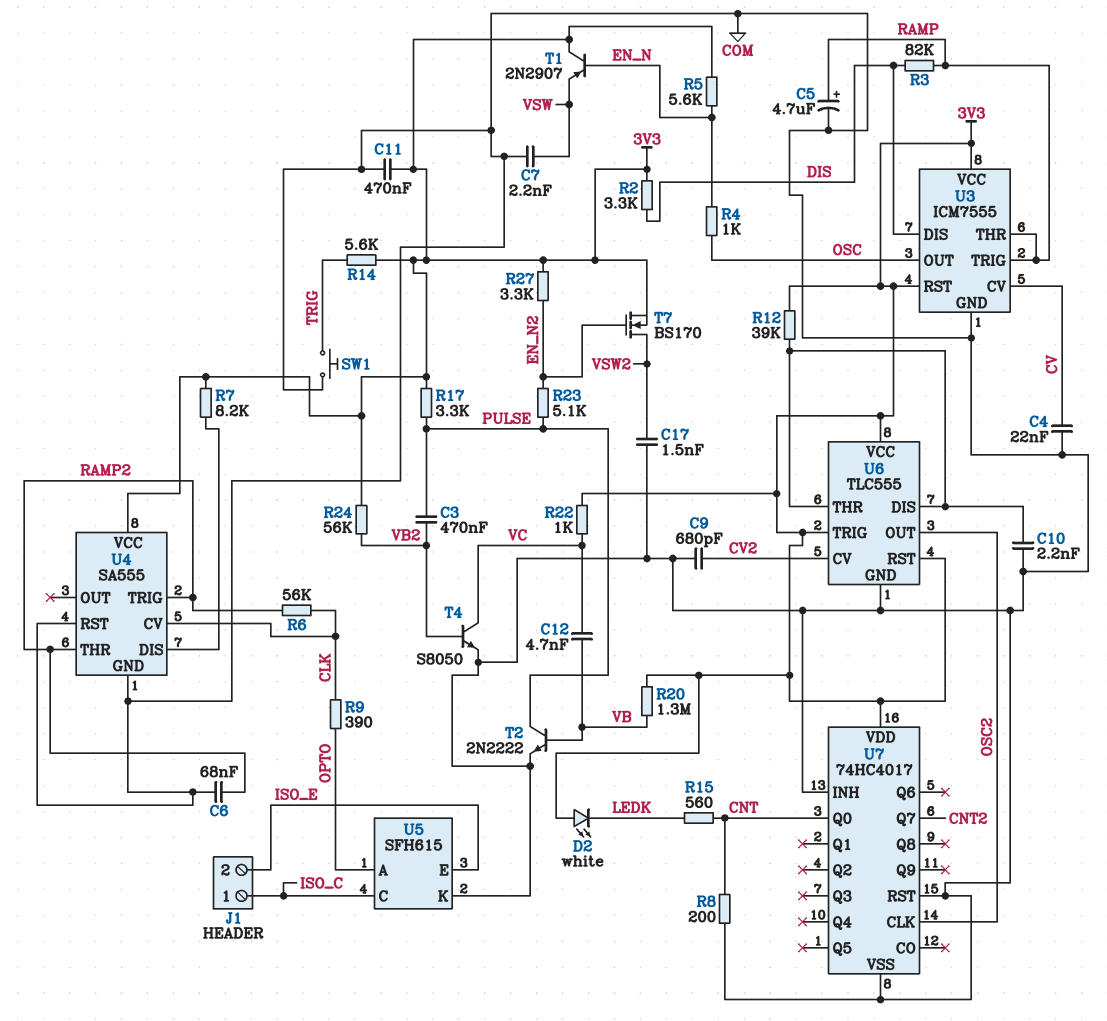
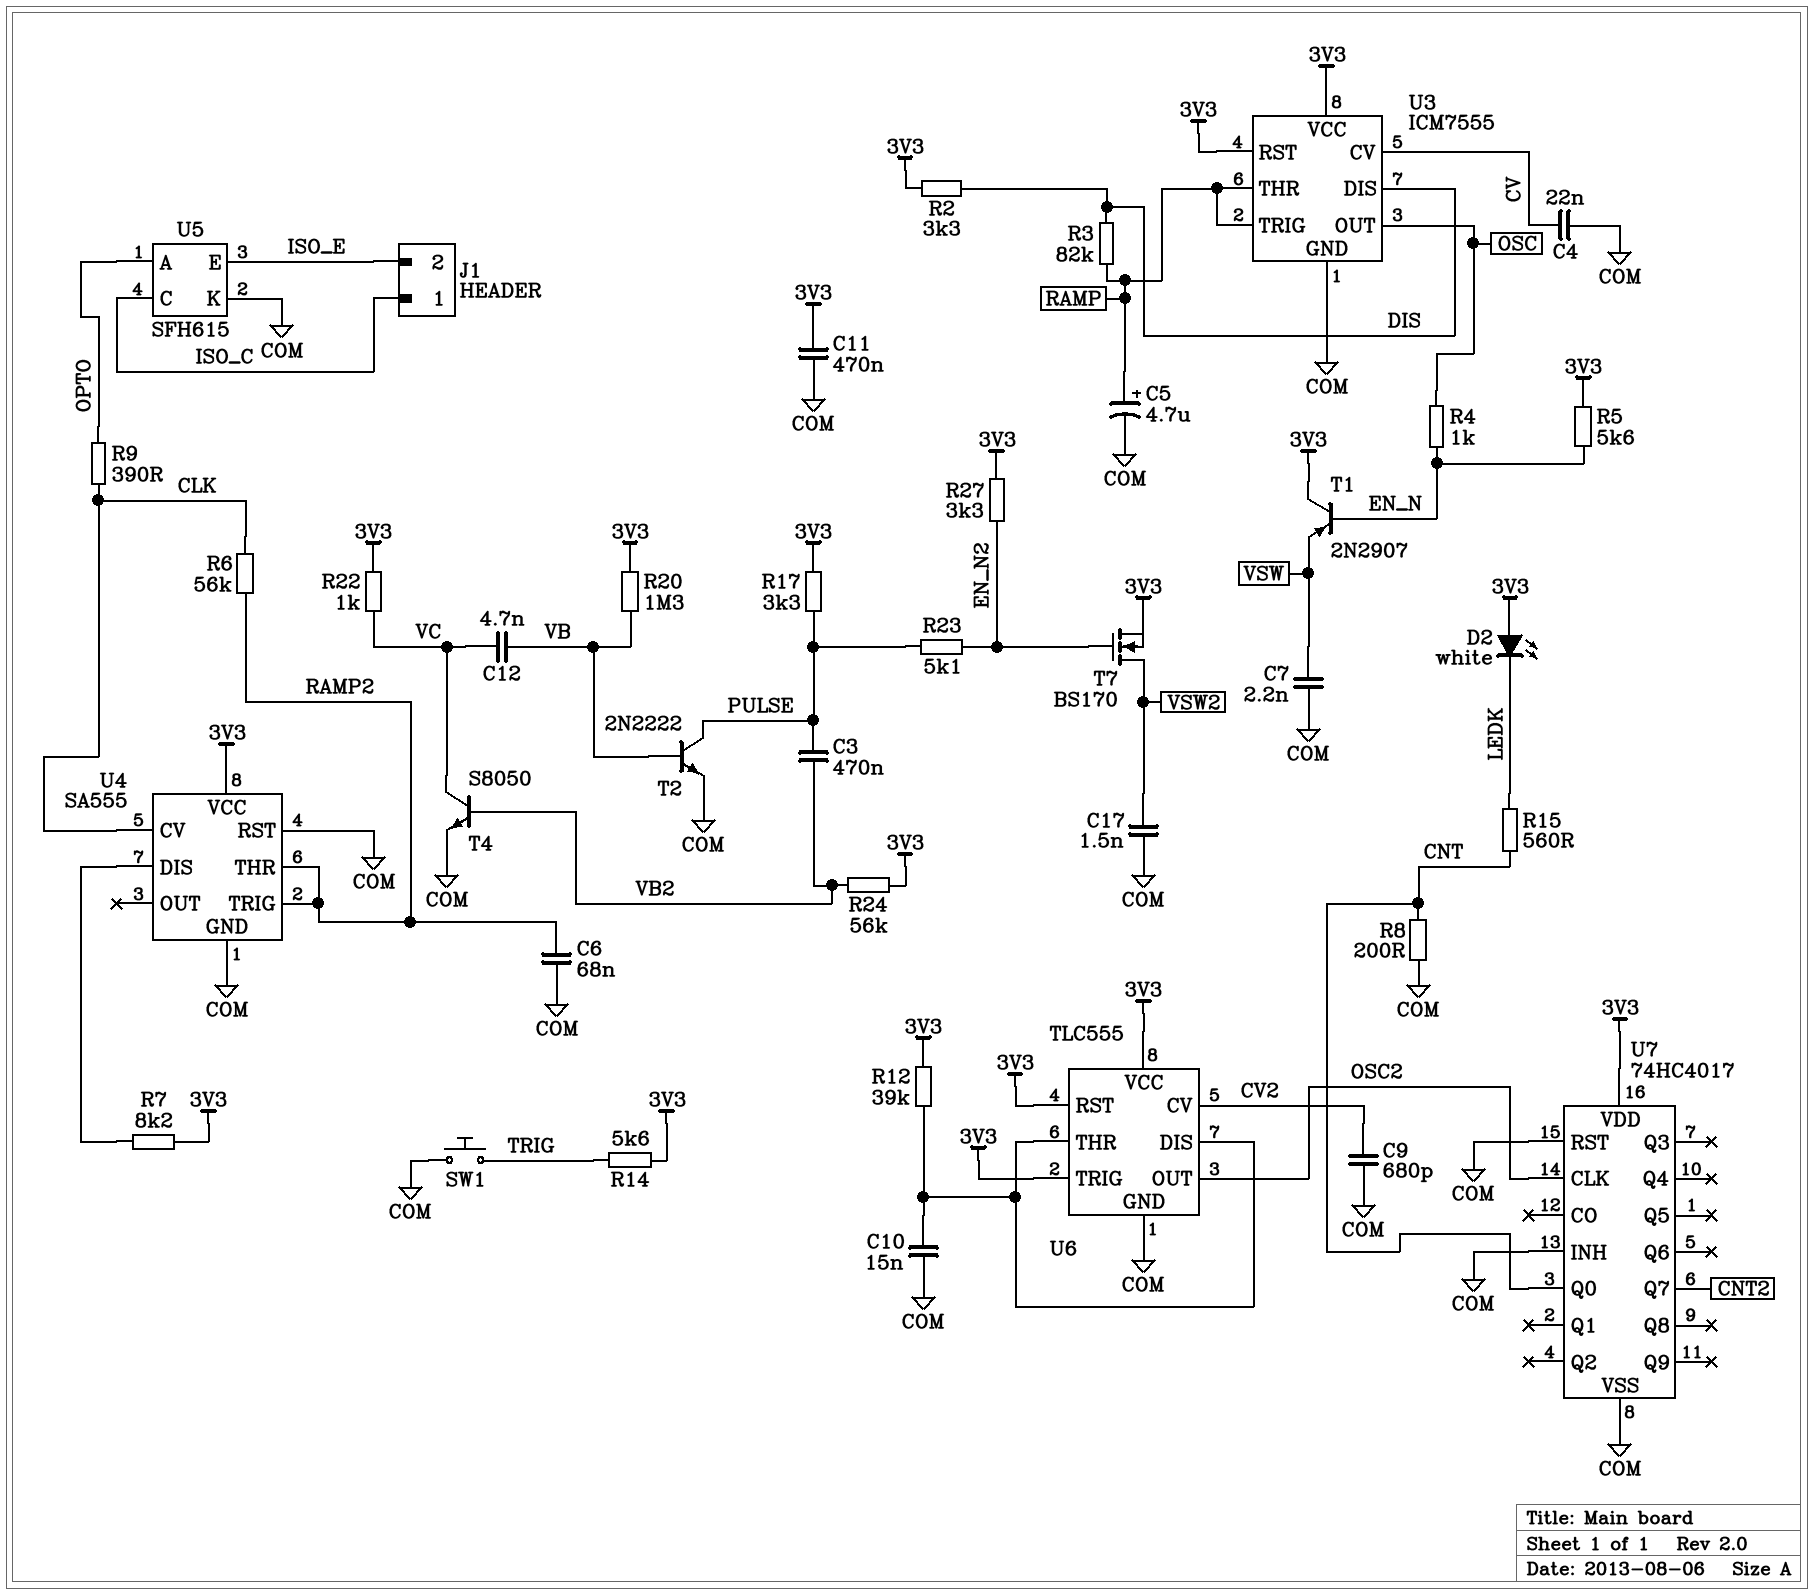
C10: 2.2nF (COM, U6/DIS) -> 15nF (COM, U6/DIS)

